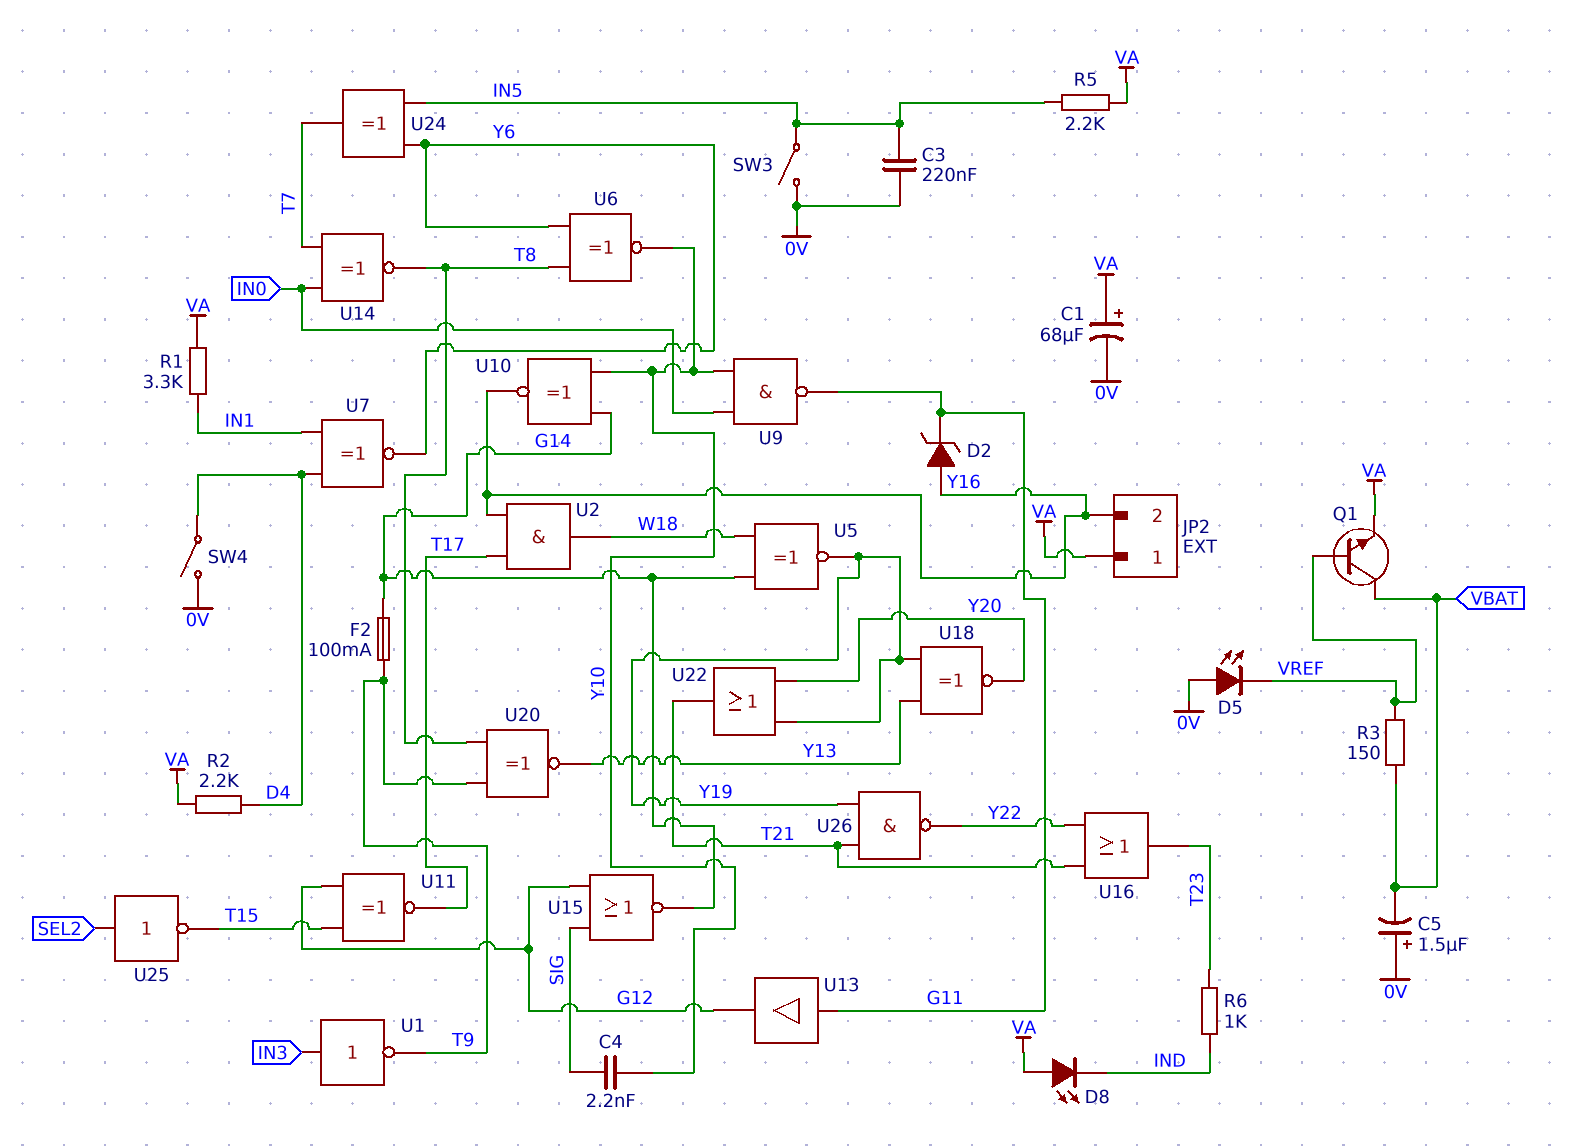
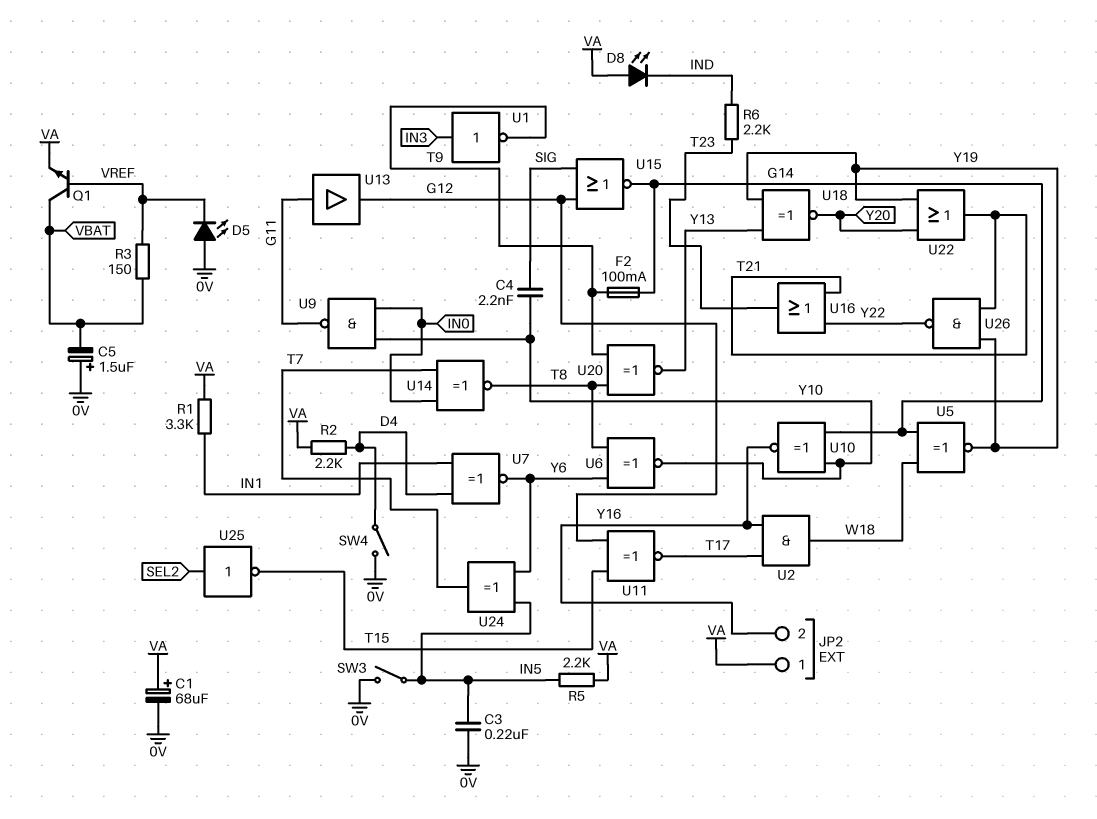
D2: zener (A Y16, K G11) -> none
R6: 1k (IND, T23) -> 2.2k (IND, T23)

